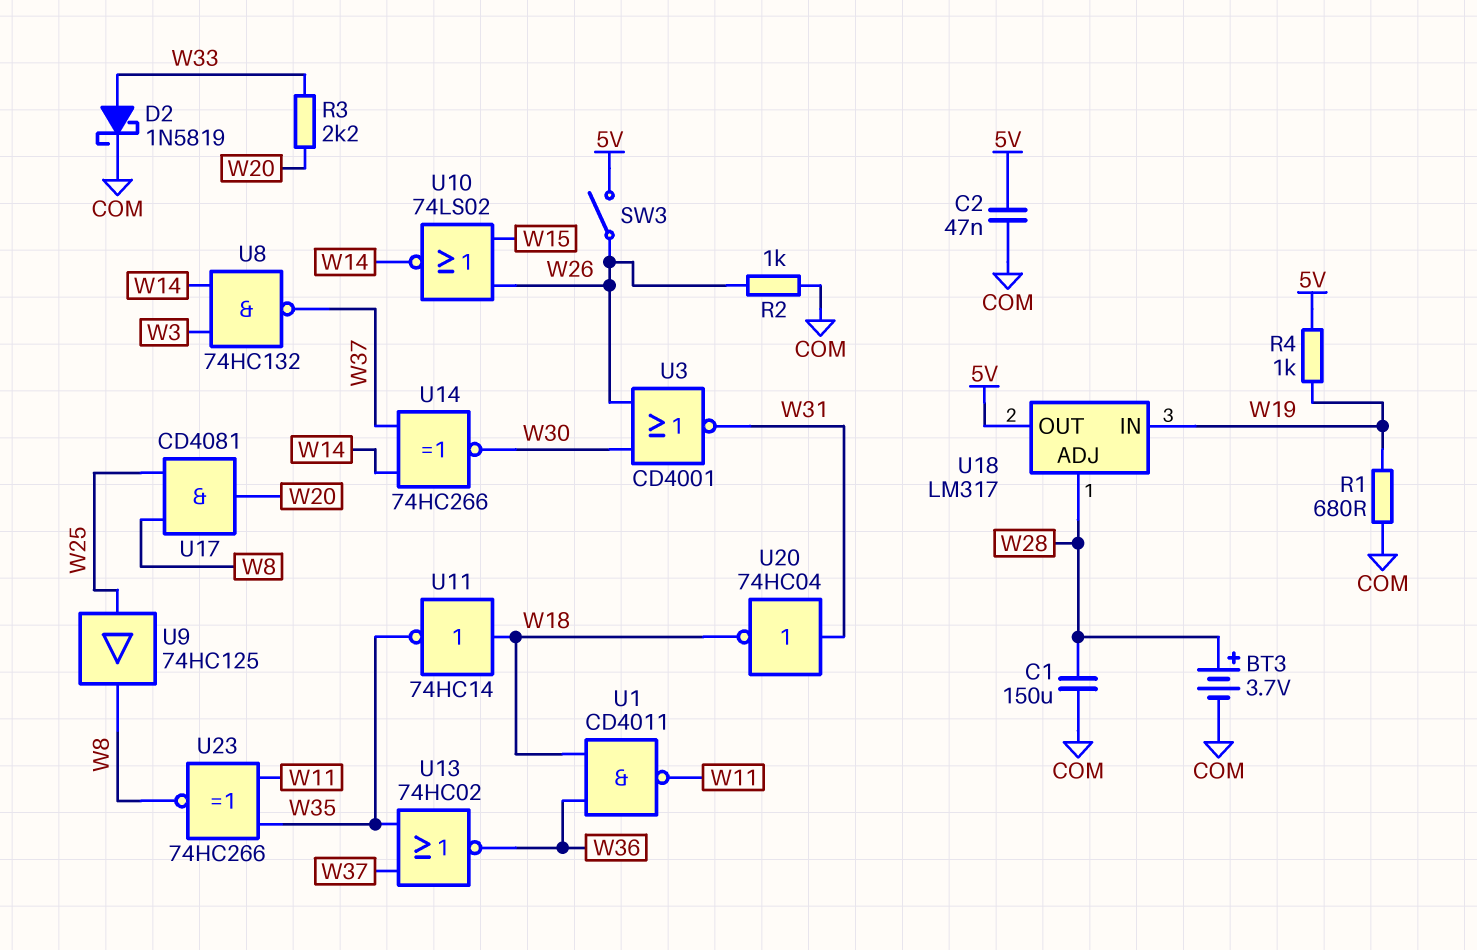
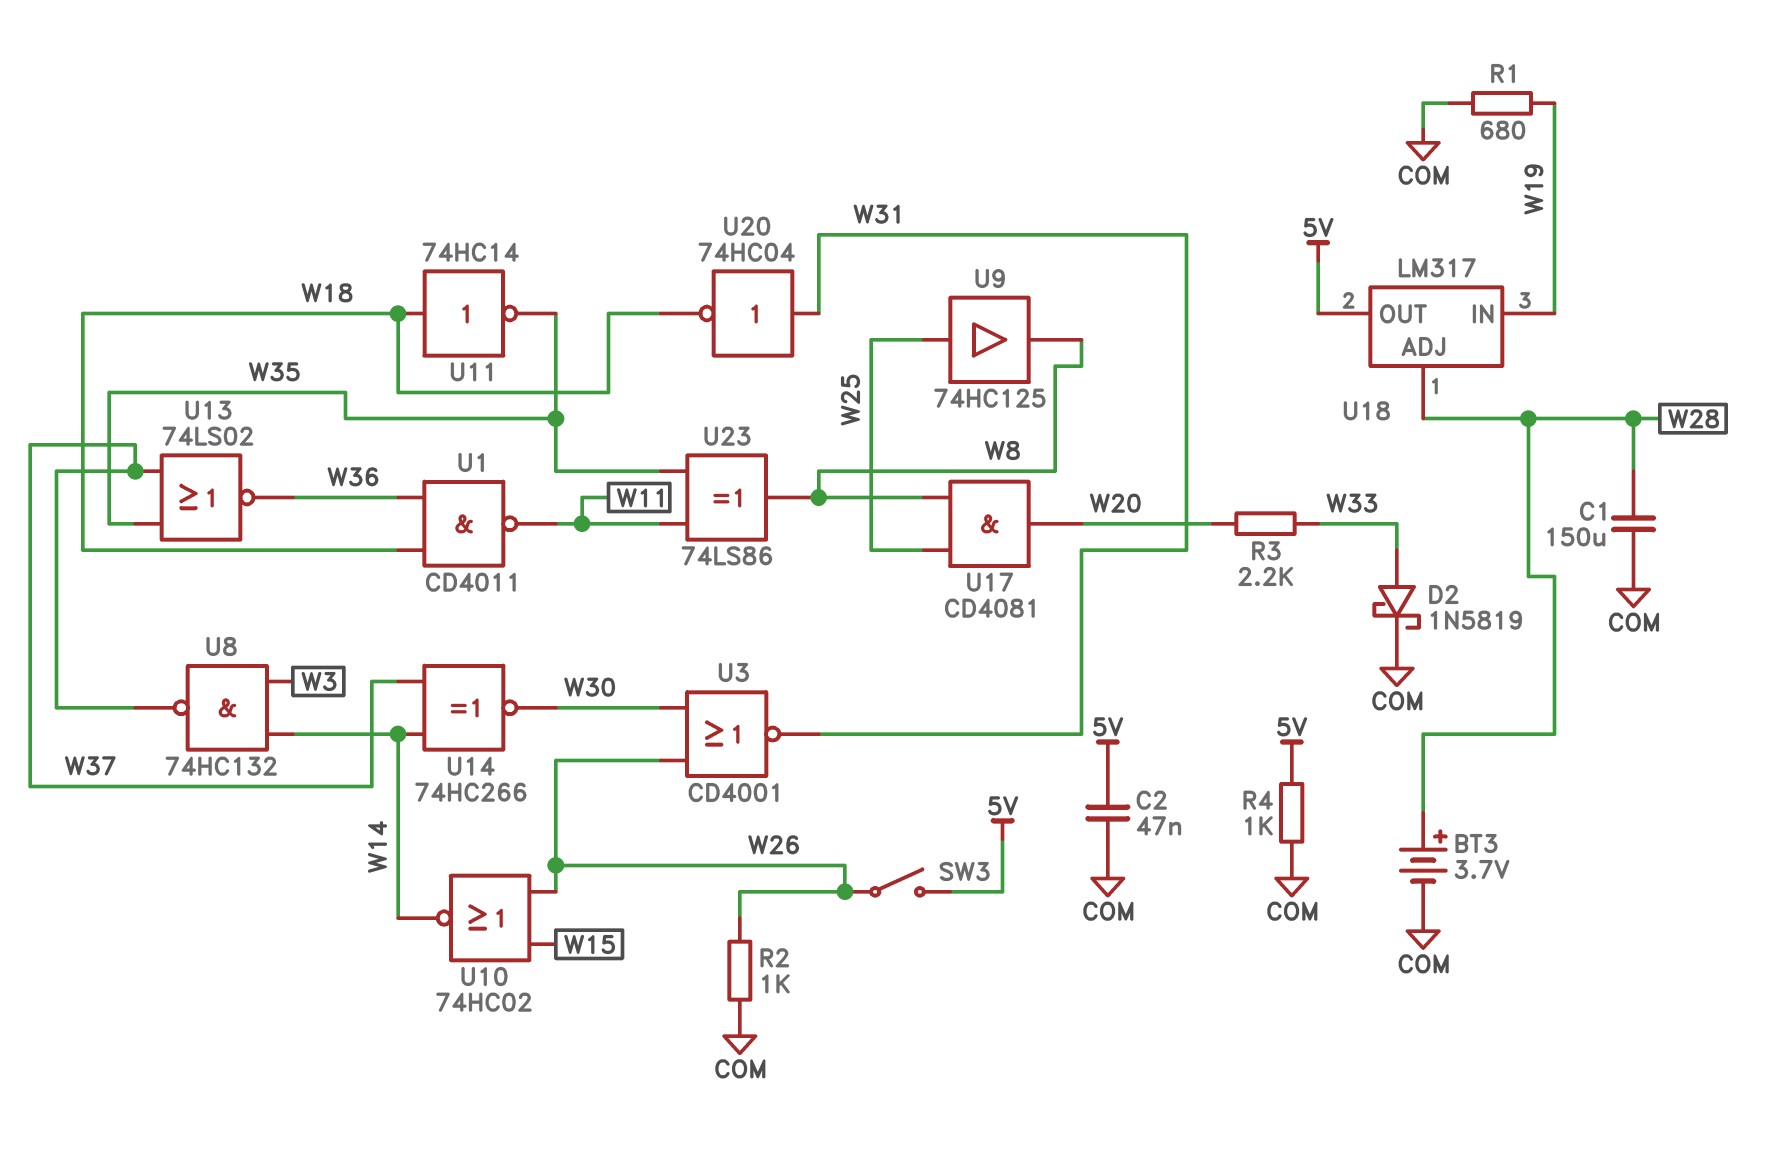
R4: 1k (5V, W19) -> 1k (5V, COM)
U10: NOR 74LS02 (in W15, in W26, out W14) -> NOR 74HC02 (in W15, in W26, out W14)
U13: NOR 74HC02 (in W35, in W37, out W36) -> NOR 74LS02 (in W35, in W37, out W36)
U23: XNOR 74HC266 (in W11, in W35, out W8) -> XOR 74LS86 (in W11, in W35, out W8)

